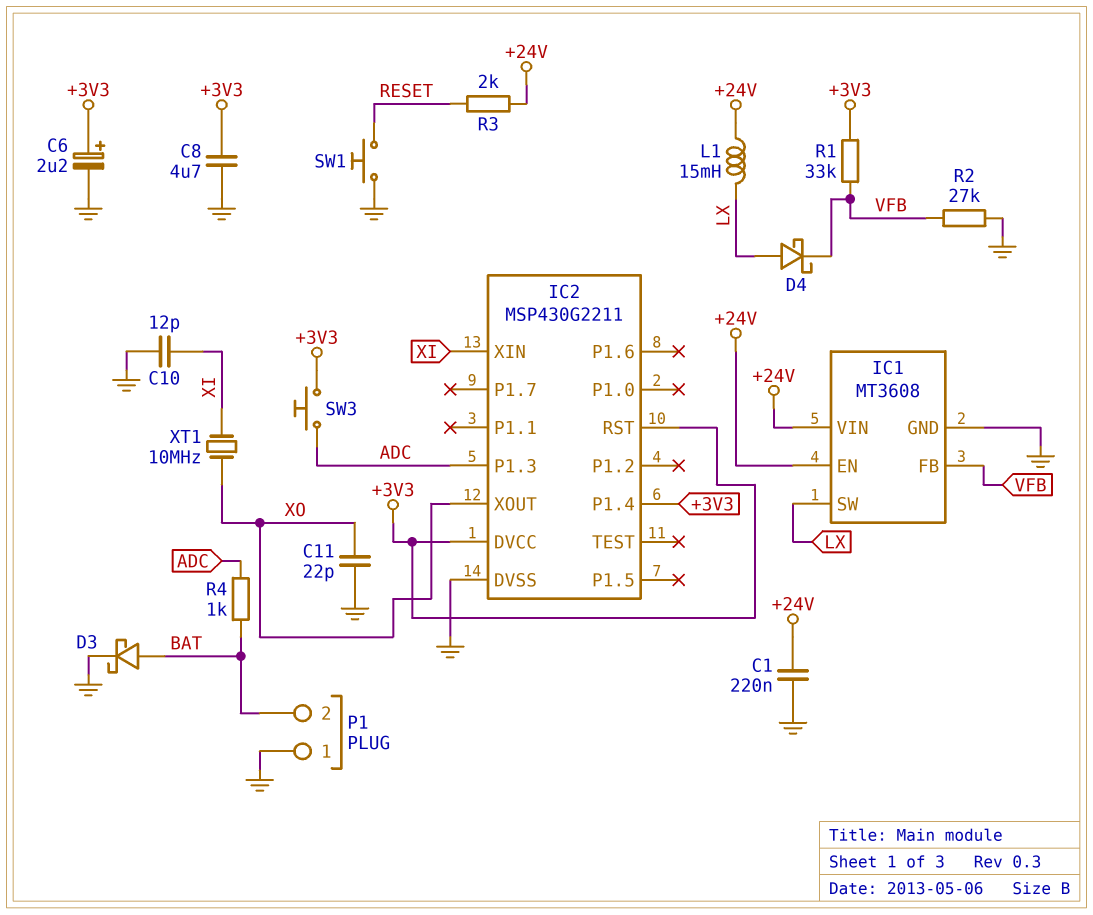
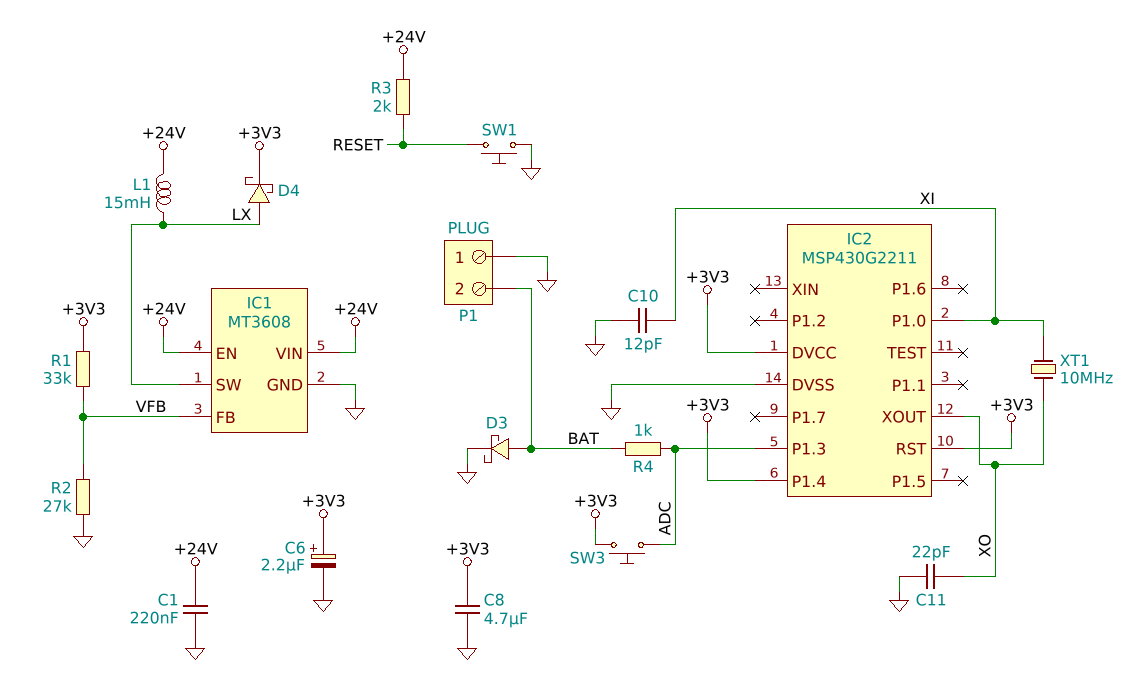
D4: schottky (A LX, K VFB) -> schottky (A LX, K +3V3)
IC2 pin P1.0: none -> XI
IC2 pin XIN: XI -> none

